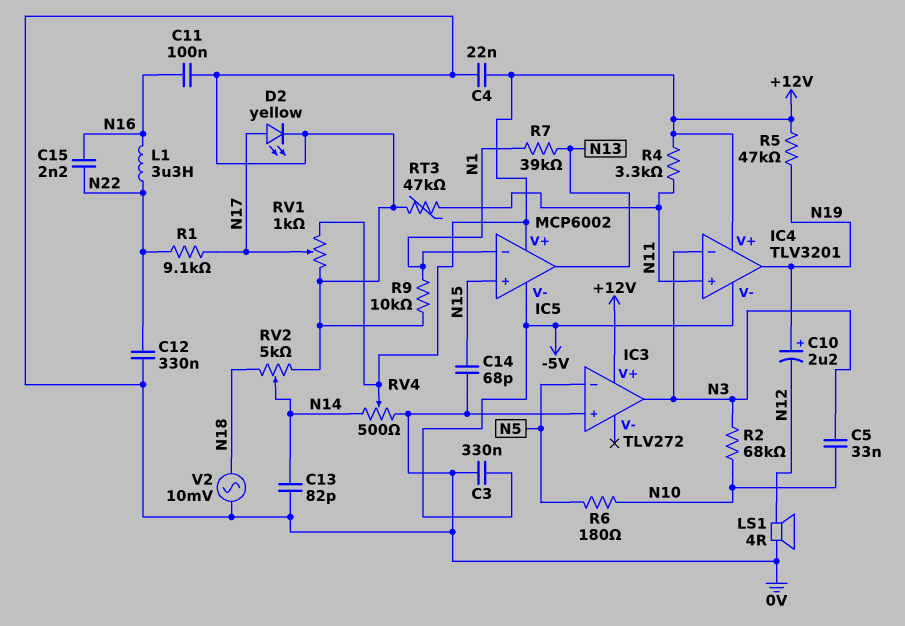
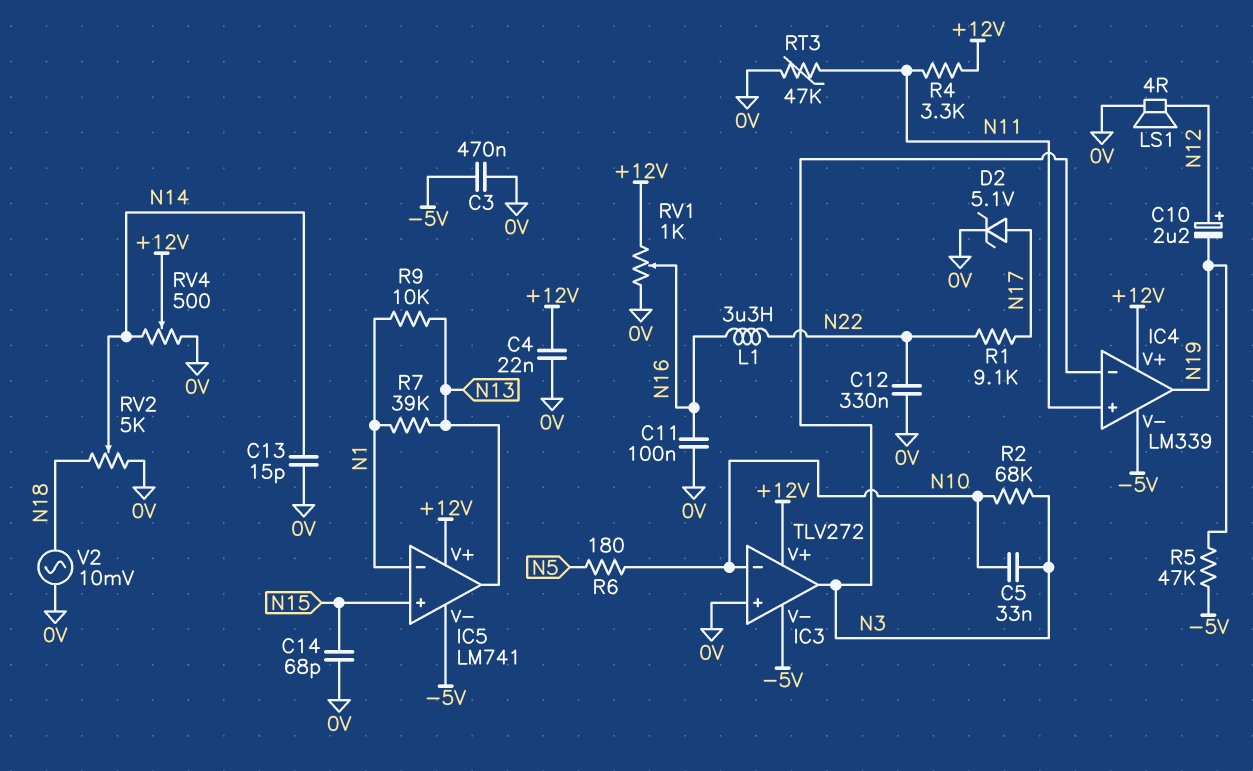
C3: 330nF (-5V, 0V) -> 470nF (-5V, 0V)
C10: 2.2uF (plus N19, minus N12) -> 2.2uF (plus N12, minus N19)
C13: 82pF (0V, N14) -> 15pF (0V, N14)
C15: 2.2nF (N16, N22) -> none
D2: LED yellow (A N17, K 0V) -> zener 5.1V (A N17, K 0V)
IC3 pin V-: none -> -5V
IC3 pin in-: N5 -> N10
IC4: TLV3201 -> LM339
IC5: MCP6002 -> LM741
R5: 47k (+12V, N19) -> 47k (-5V, N19)
R9: 10k (0V, N1) -> 10k (N1, N13)
RV1: 1k (+12V, 0V, wiper N17) -> 1k (+12V, 0V, wiper N16)

